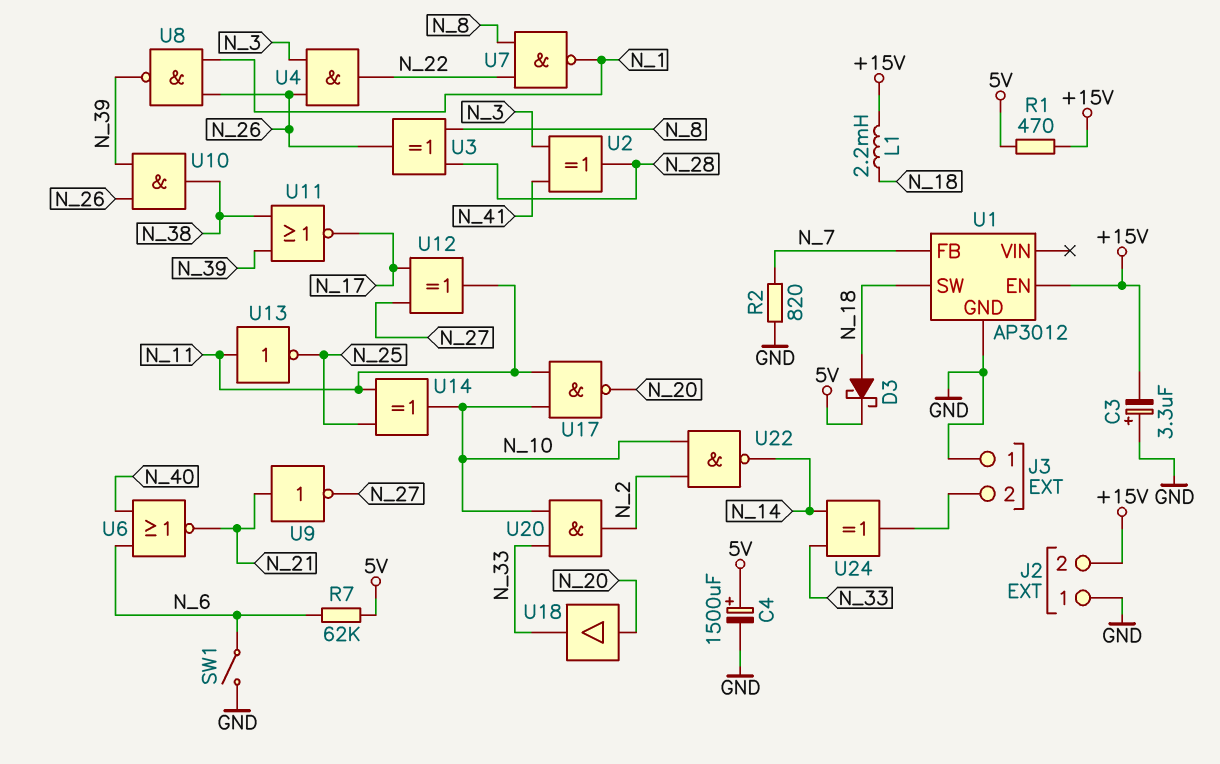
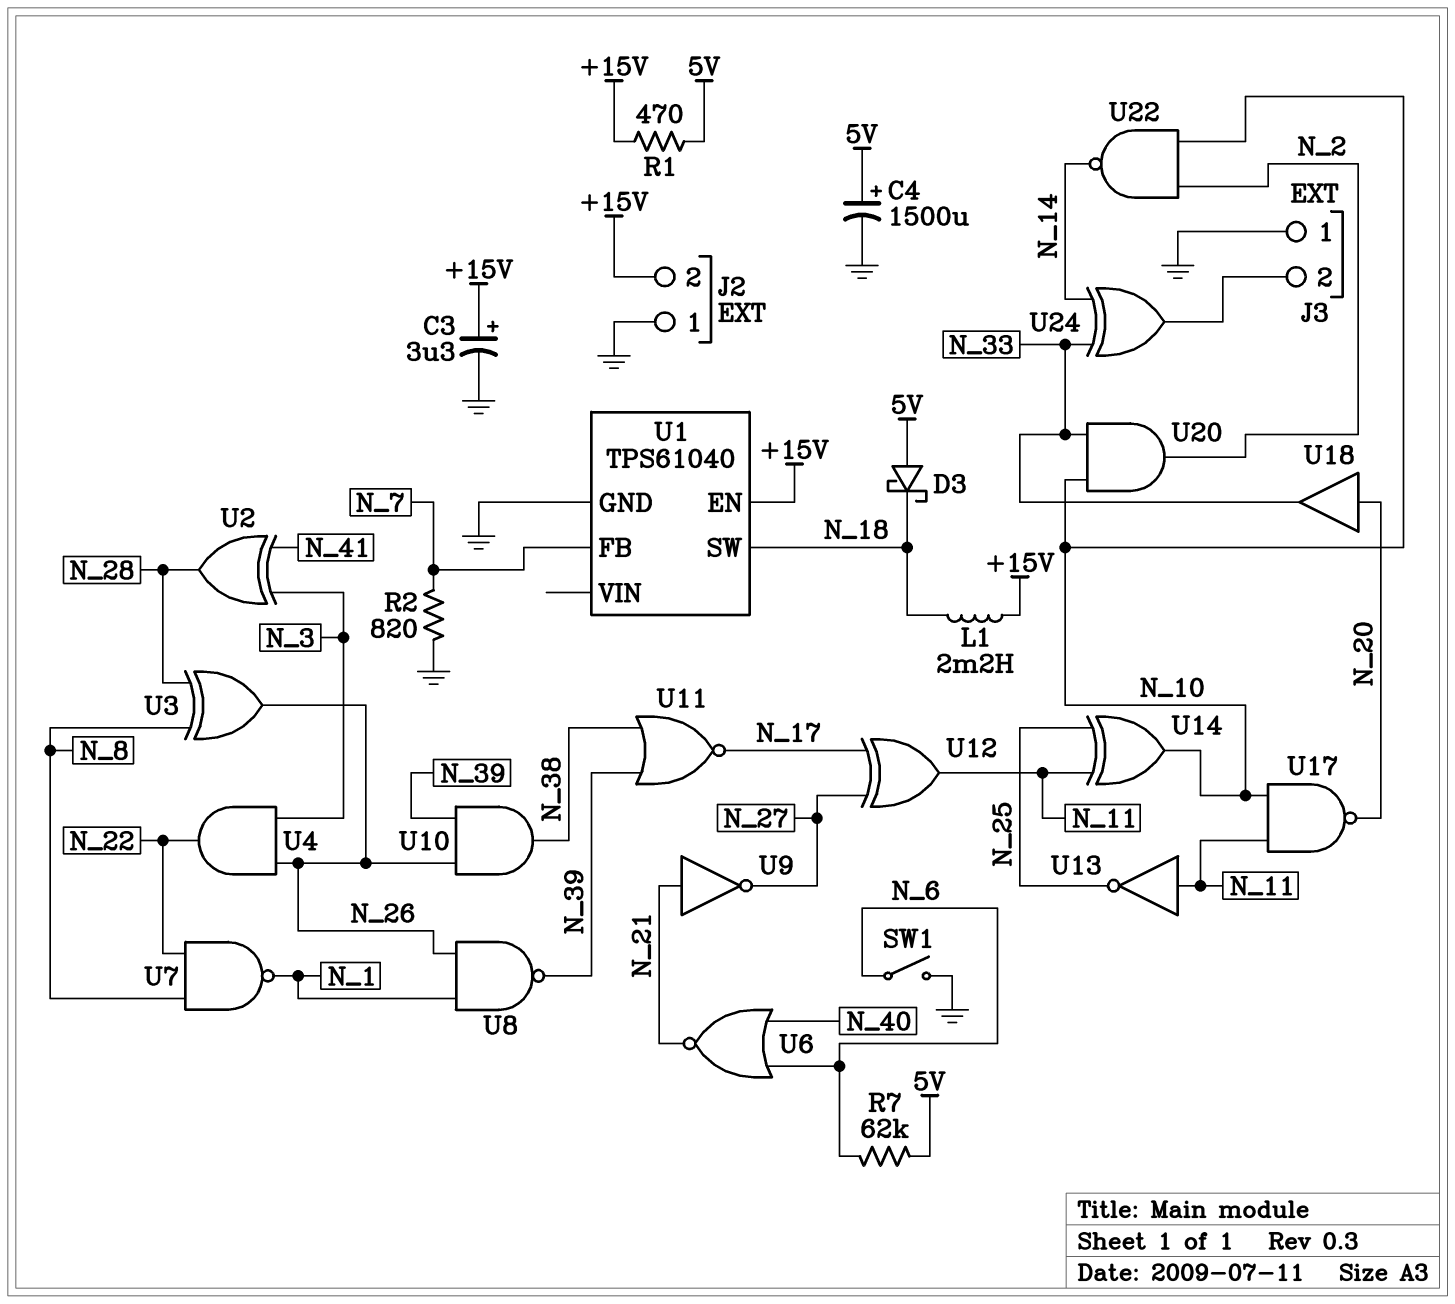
C3: 3.3uF (plus GND, minus +15V) -> 3.3uF (plus +15V, minus GND)
D3: schottky (A N_18, K 5V) -> schottky (A 5V, K N_18)
U1: AP3012 -> TPS61040

